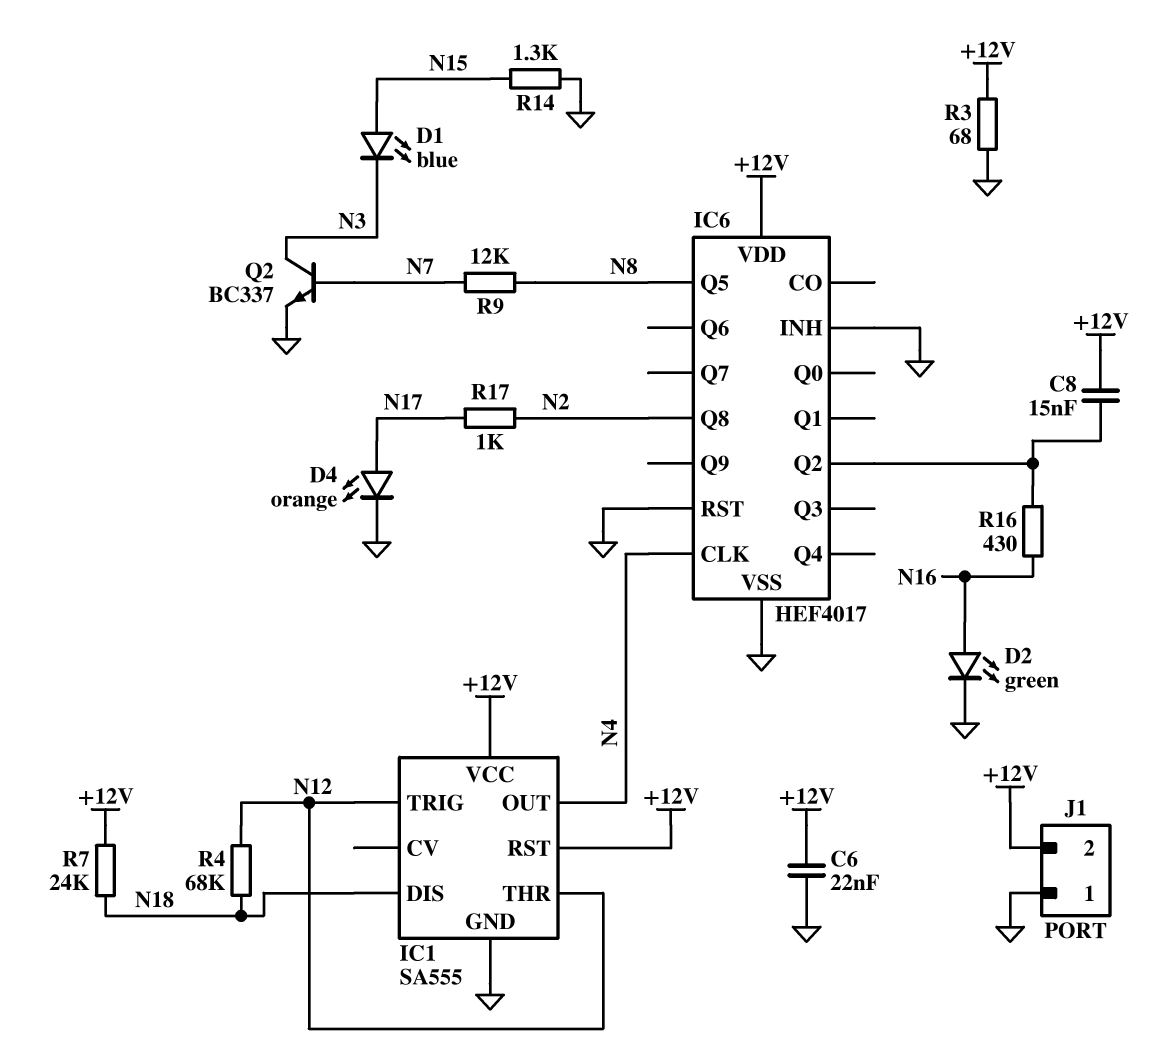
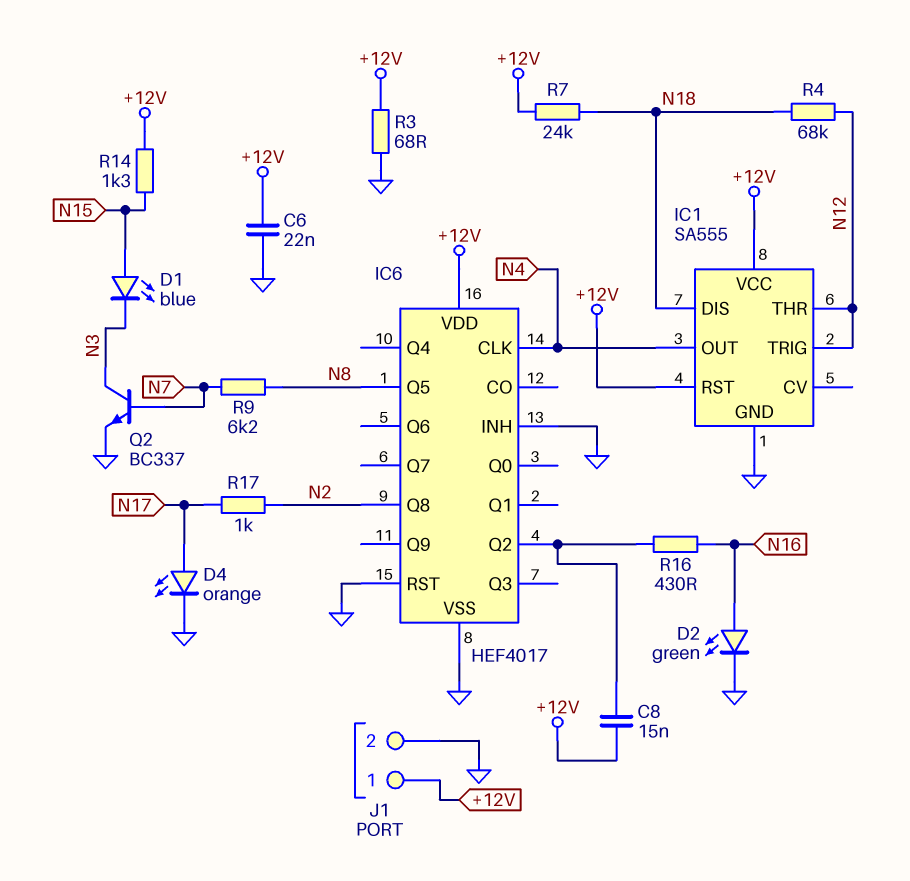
J1 pin 1: GND -> +12V
J1 pin 2: +12V -> GND
R9: 12k (N7, N8) -> 6.2k (N7, N8)
R14: 1.3k (GND, N15) -> 1.3k (+12V, N15)

